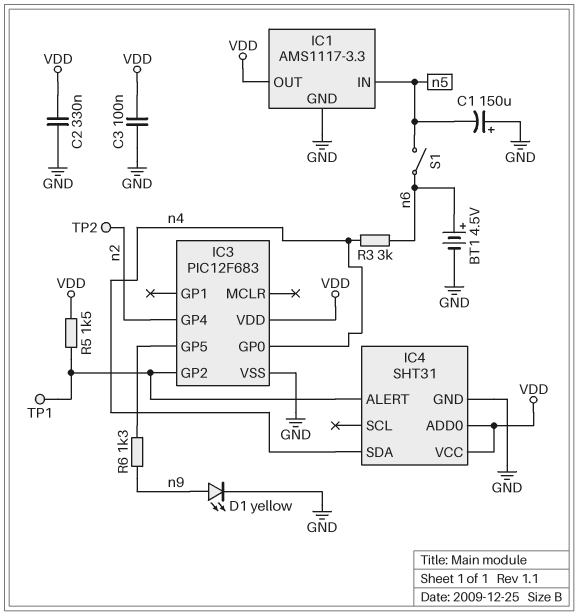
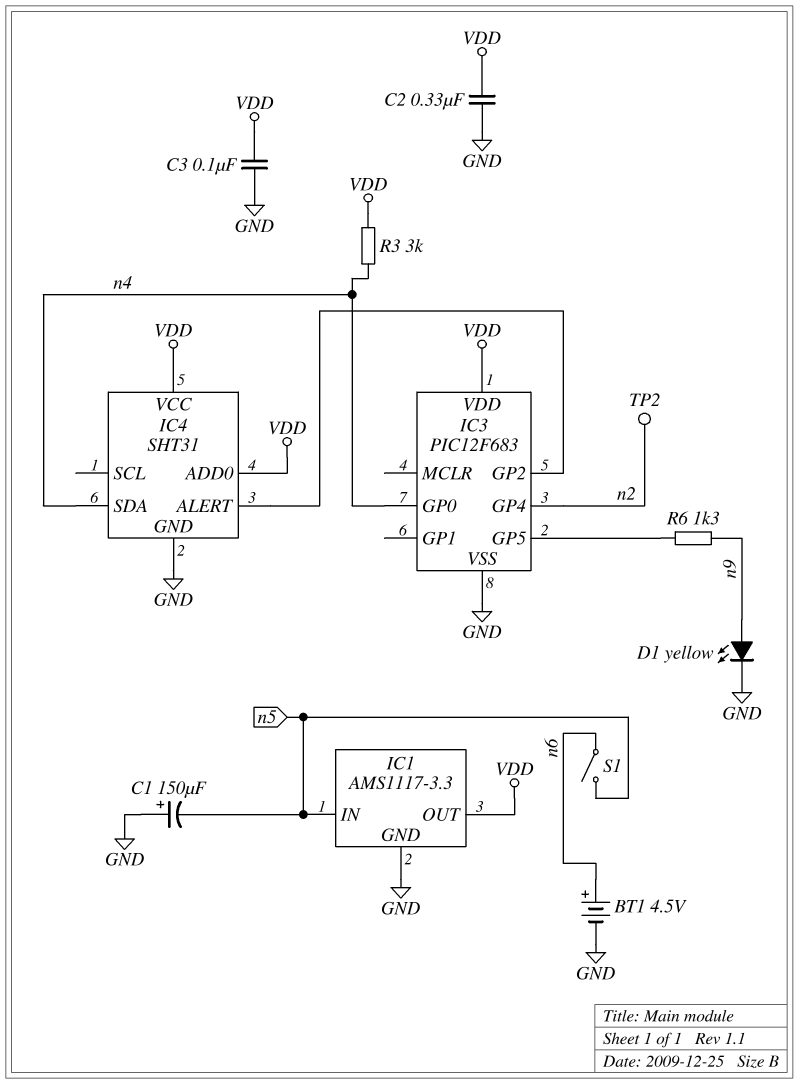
R3: 3k (n4, n6) -> 3k (VDD, n4)
R5: 1.5k (IC3/GP2, VDD) -> none
TP1: test point (IC3/GP2) -> none

